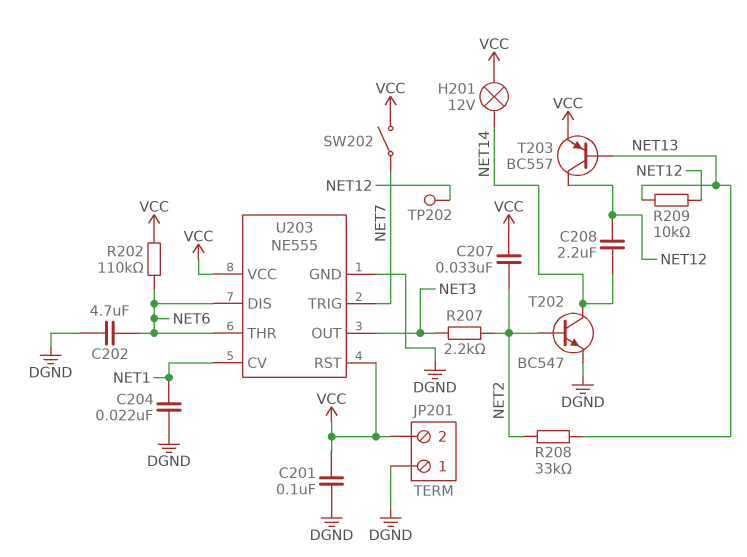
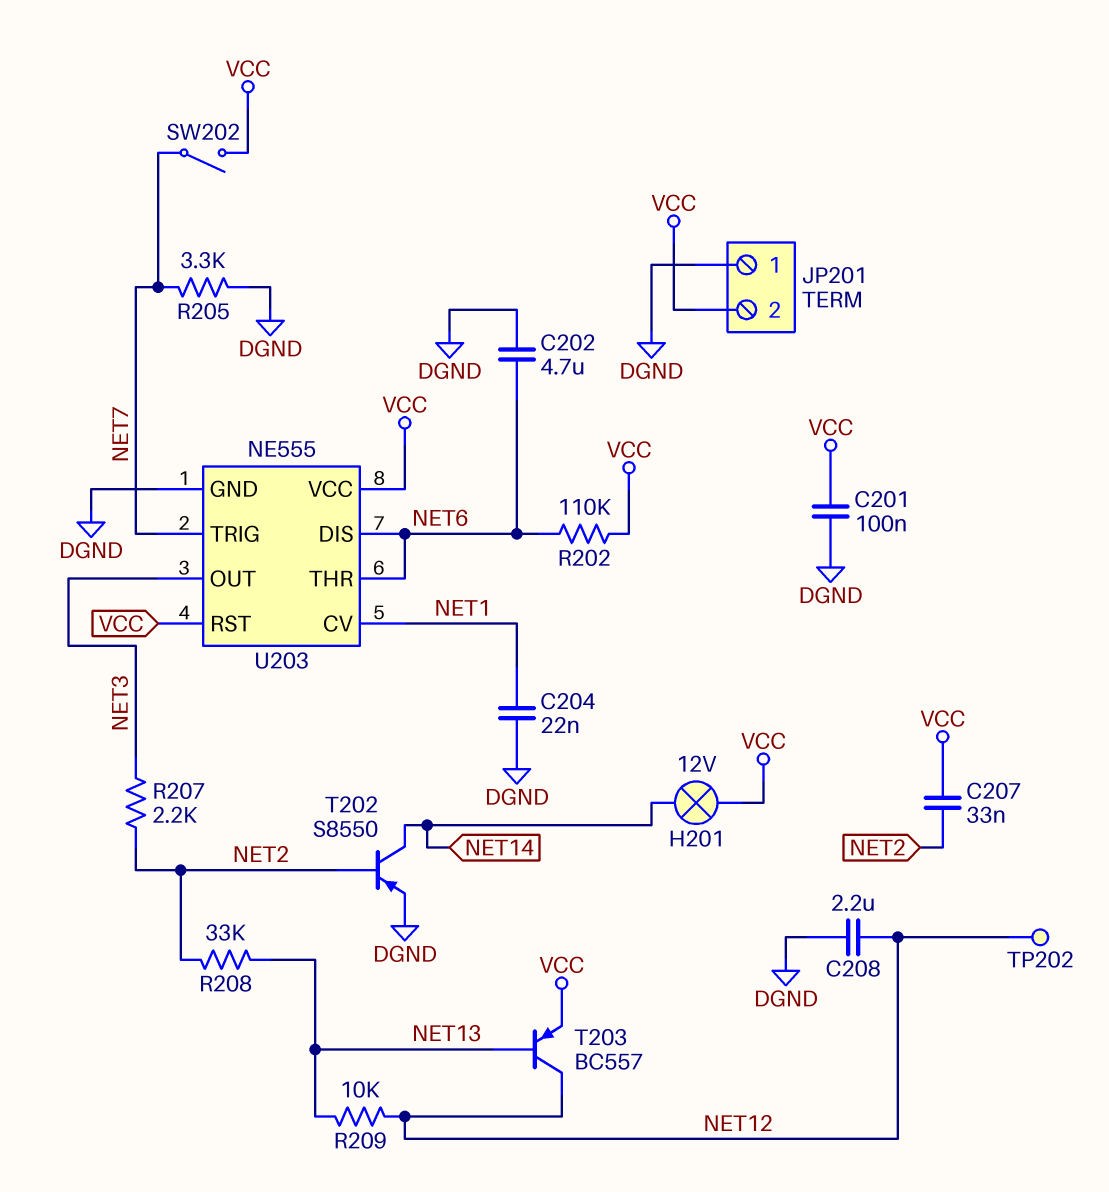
C208: 2.2uF (NET12, NET14) -> 2.2uF (DGND, NET12)
R205: none -> 3.3k (DGND, NET7)
T202: NPN BC547 (B NET2, C NET14, E DGND) -> PNP S8550 (B NET2, C NET14, E DGND)

